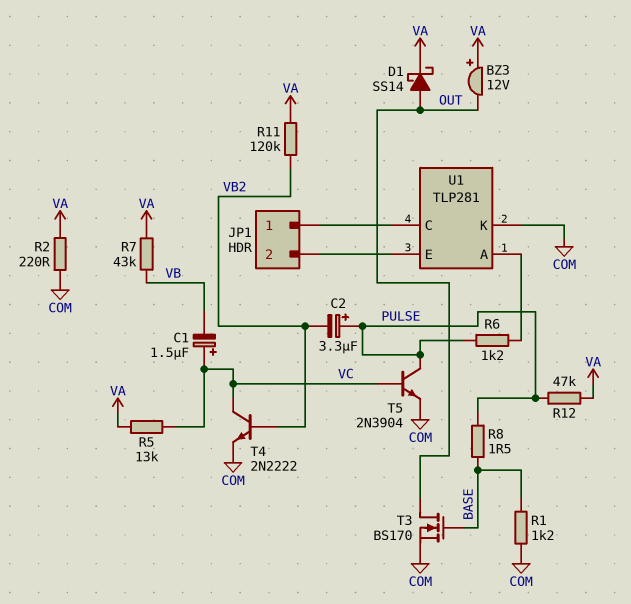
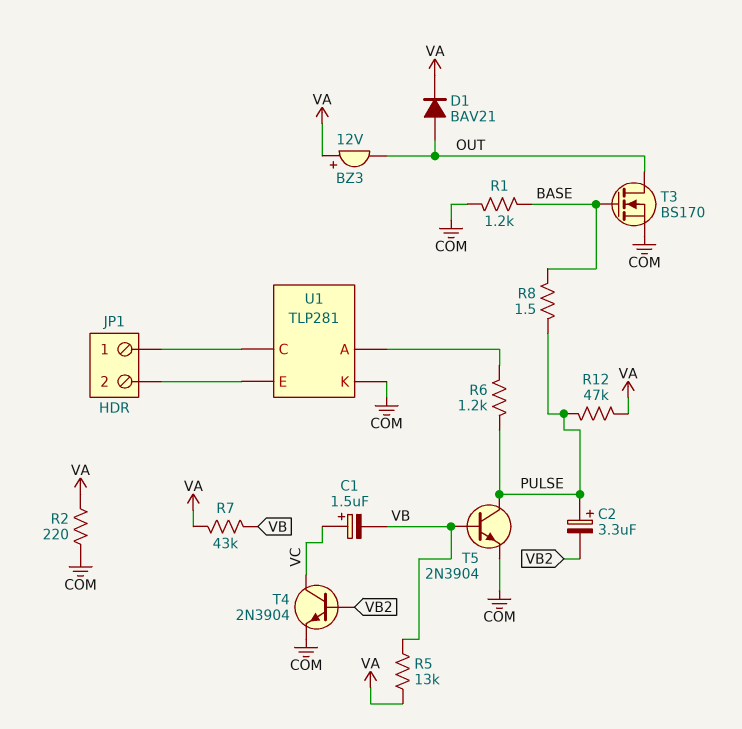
D1: schottky SS14 (A OUT, K VA) -> diode BAV21 (A OUT, K VA)
R5: 13k (VA, VC) -> 13k (VA, VB)
R11: 120k (VA, VB2) -> none
T4: NPN 2N2222 (B VB2, C VC, E COM) -> NPN 2N3904 (B VB2, C VC, E COM)
T5: NPN 2N3904 (B VC, C PULSE, E COM) -> NPN 2N3904 (B VB, C PULSE, E COM)

